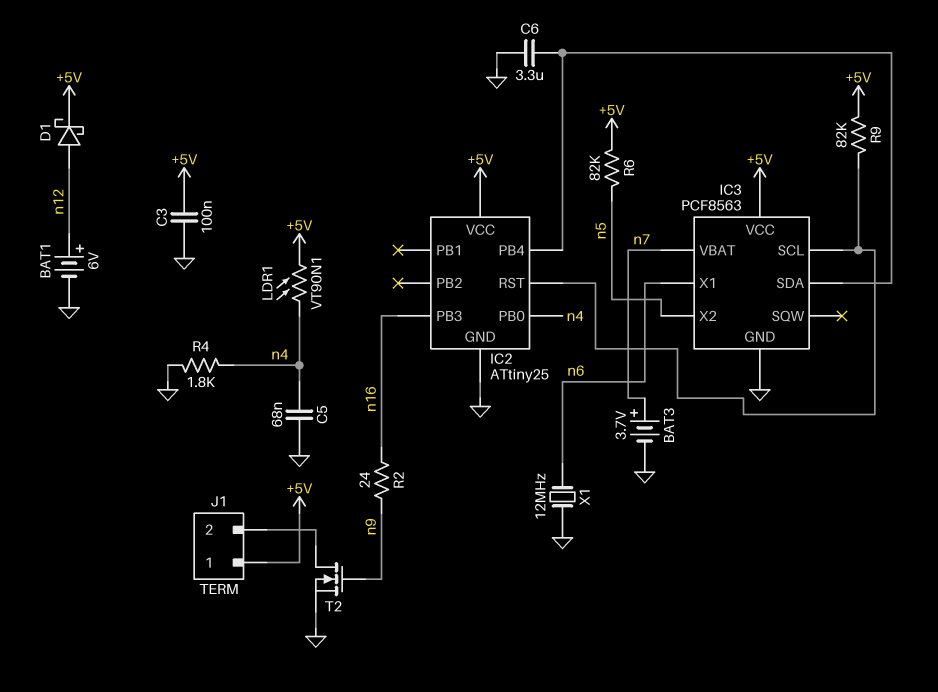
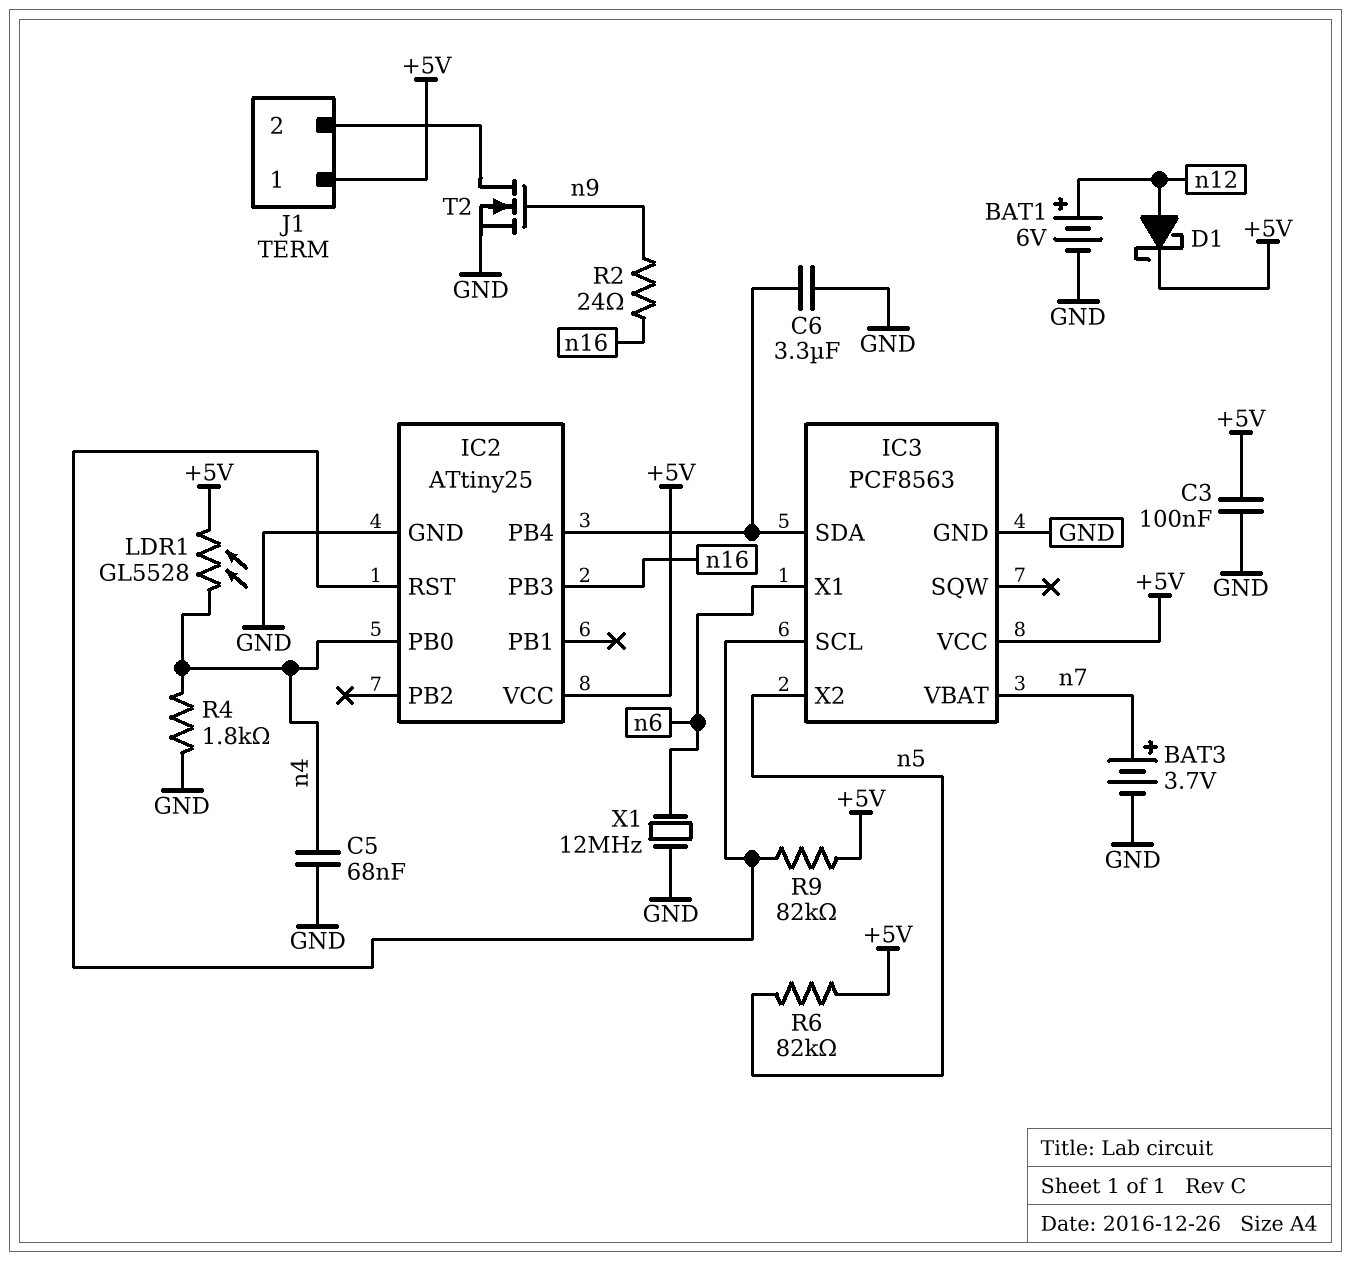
LDR1: VT90N1 (+5V, n4) -> GL5528 (+5V, n4)

